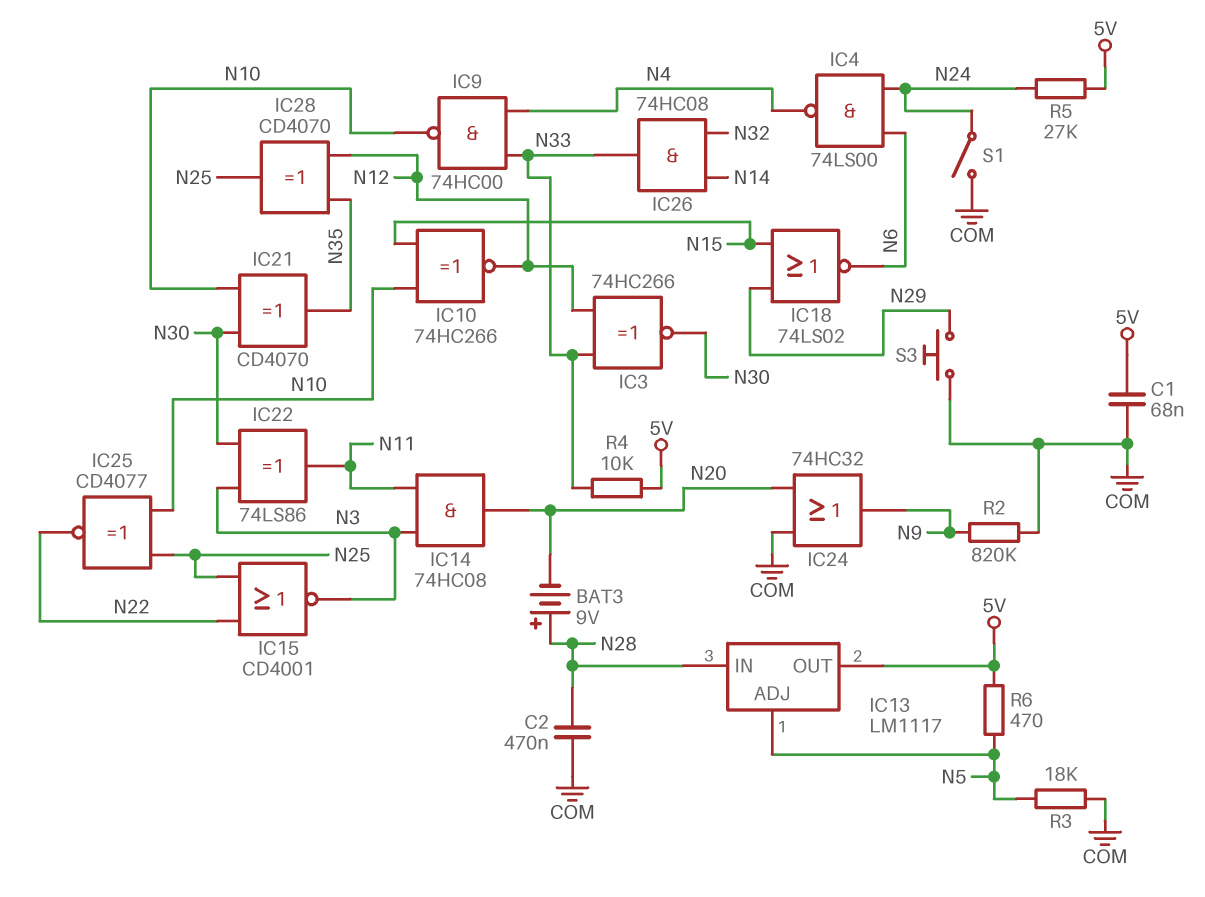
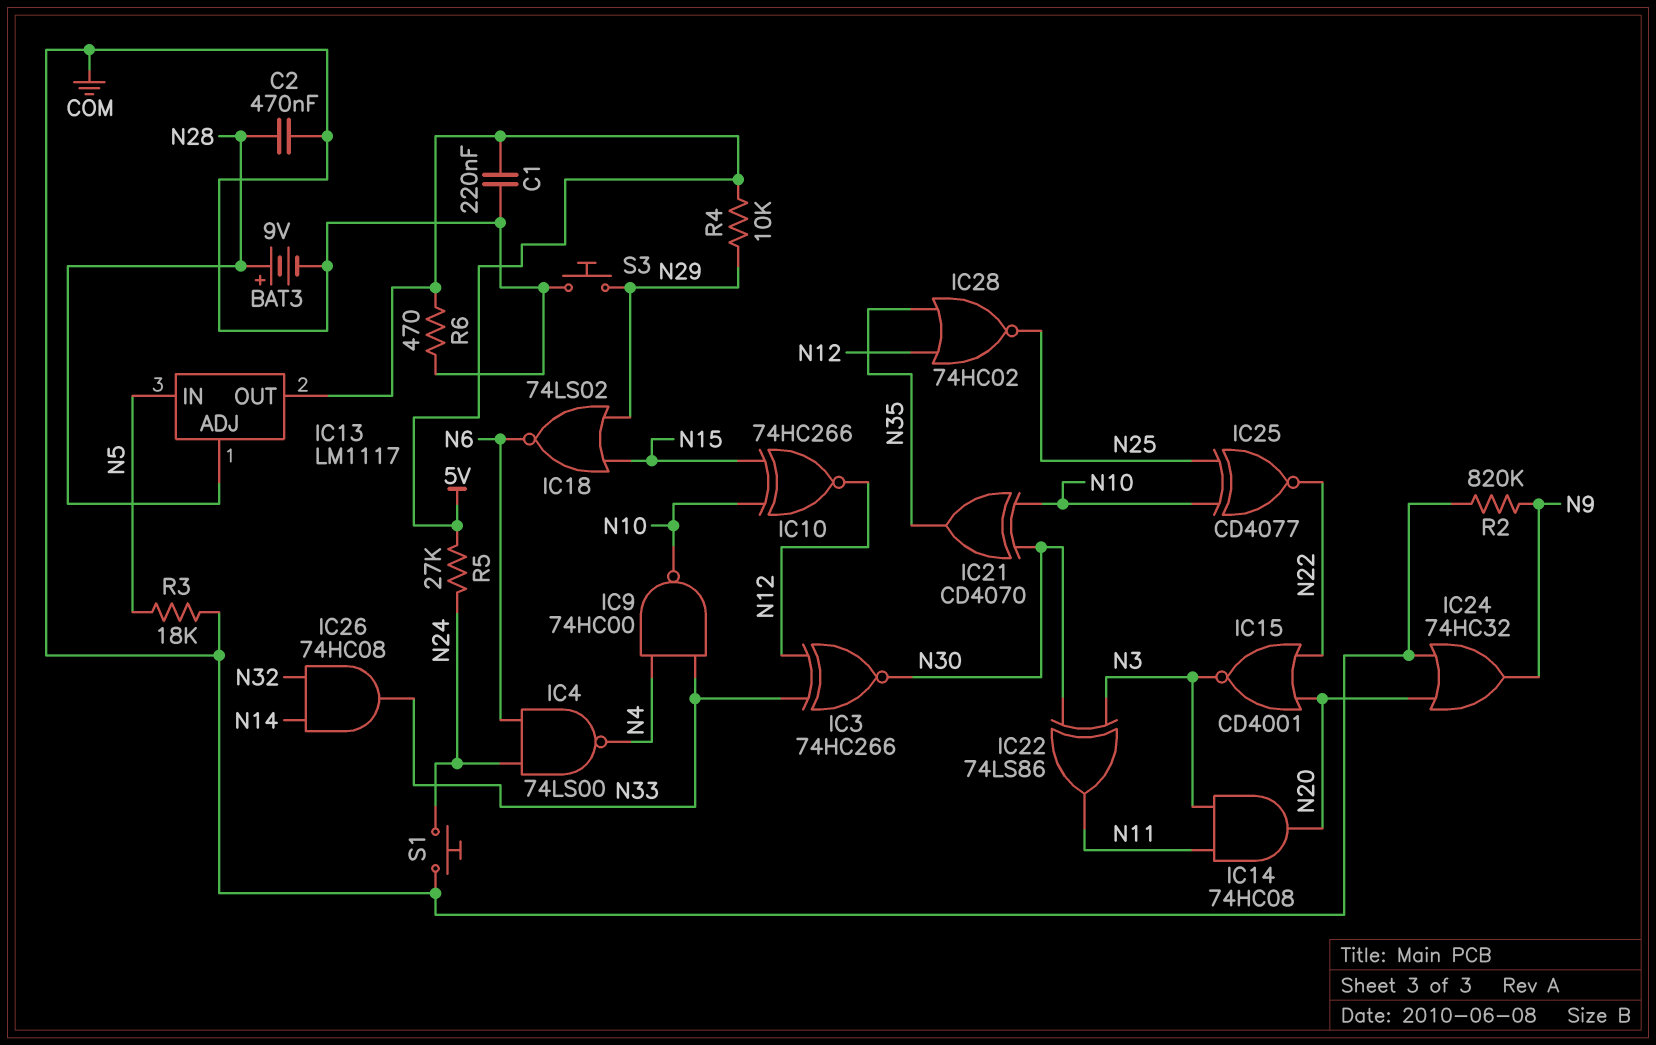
BAT3: 9V (plus N28, minus N20) -> 9V (plus N28, minus COM)
C1: 68nF (5V, COM) -> 220nF (5V, COM)
IC13 pin ADJ: N5 -> N28
IC13 pin IN: N28 -> N5
IC15: NOR CD4001 (in N22, in N25, out N3) -> NOR CD4001 (in N20, in N22, out N3)
IC28: XOR CD4070 (in N12, in N35, out N25) -> NOR 74HC02 (in N12, in N35, out N25)
R4: 10k (5V, N33) -> 10k (5V, N29)
R6: 470 (5V, N5) -> 470 (5V, COM)
S1: switch (COM, N24) -> button (COM, N24)

